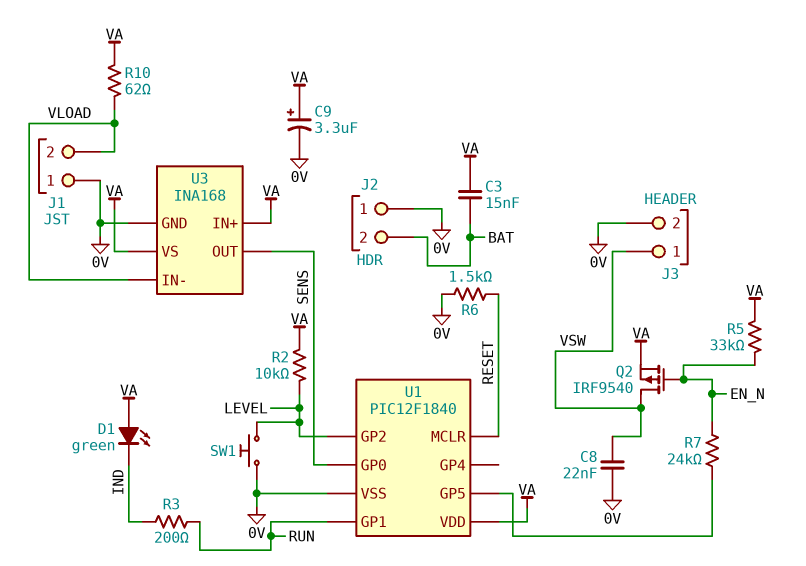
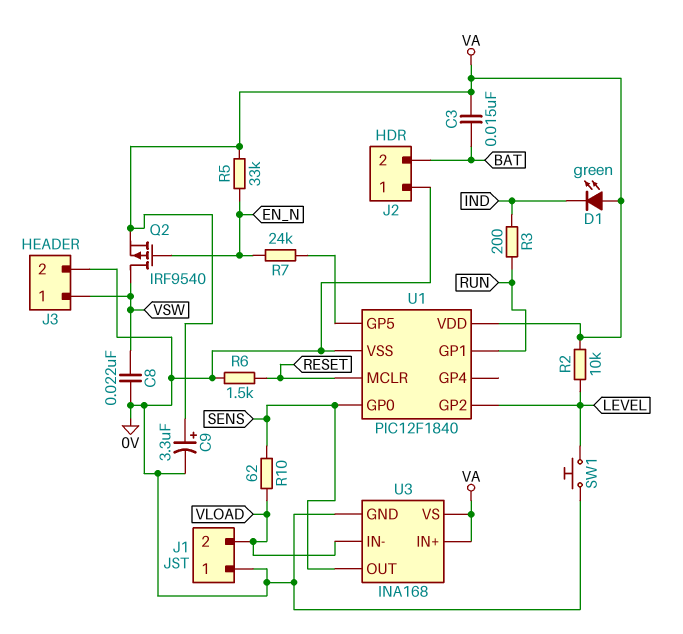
R10: 62 (VA, VLOAD) -> 62 (SENS, VLOAD)

